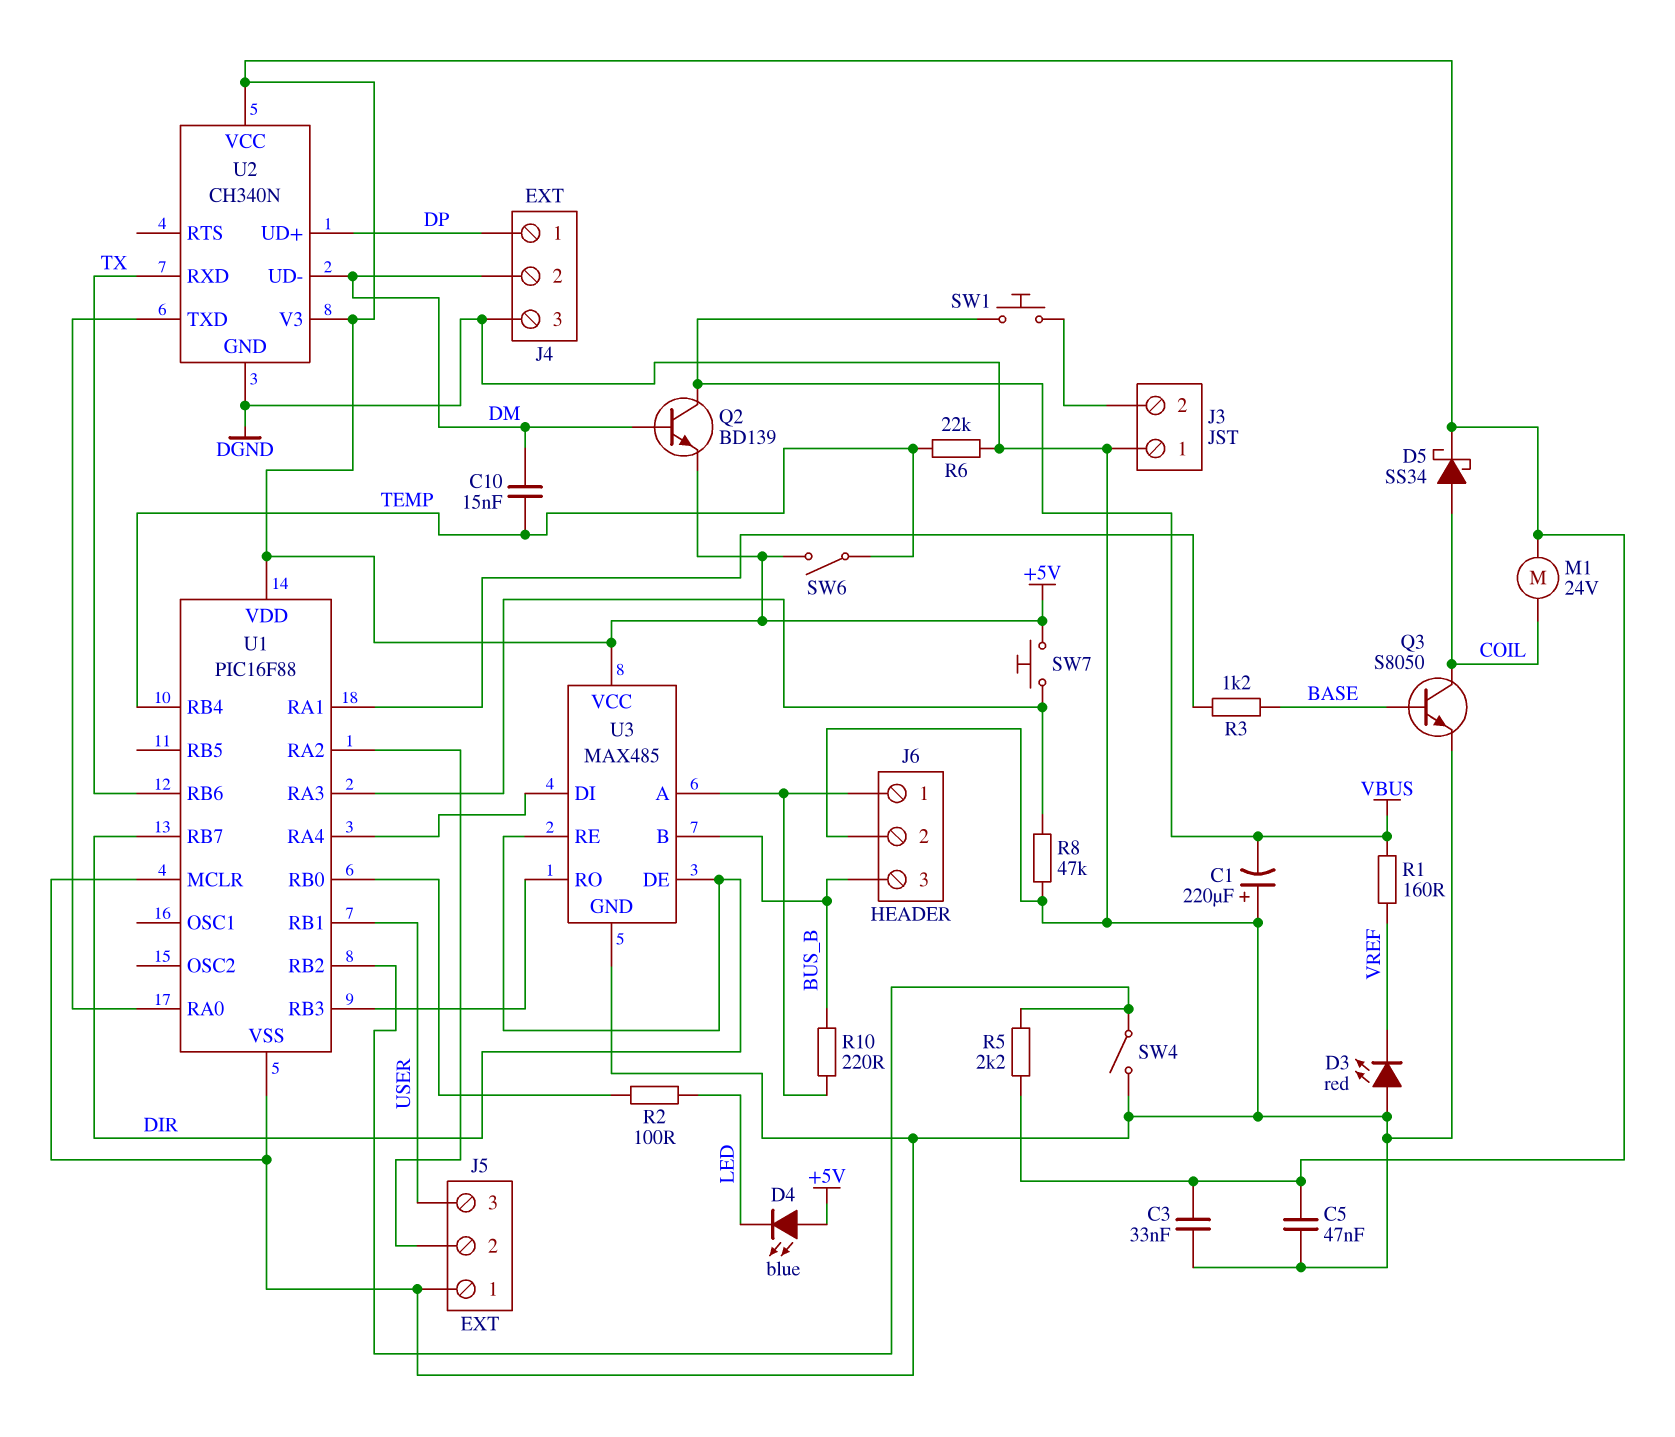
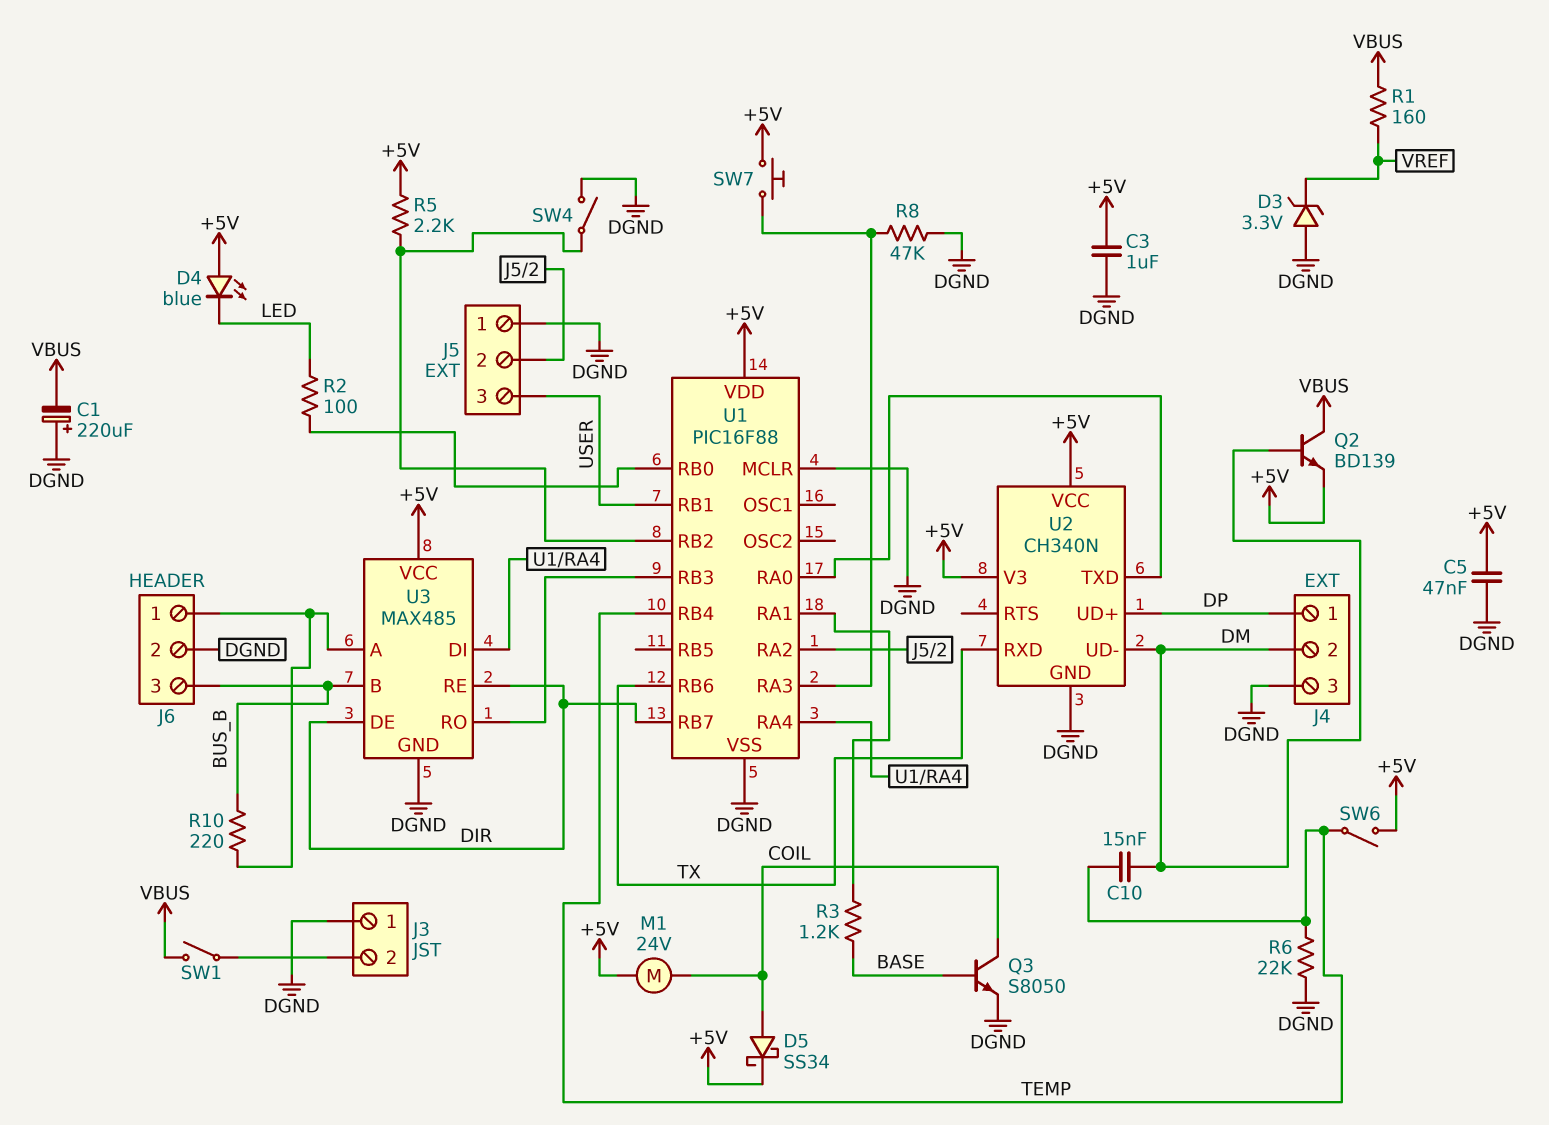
C3: 33nF (+5V, DGND) -> 1uF (+5V, DGND)
D3: LED red (A DGND, K VREF) -> zener 3.3V (A DGND, K VREF)
SW1: button (J3/2, VBUS) -> switch (J3/2, VBUS)

